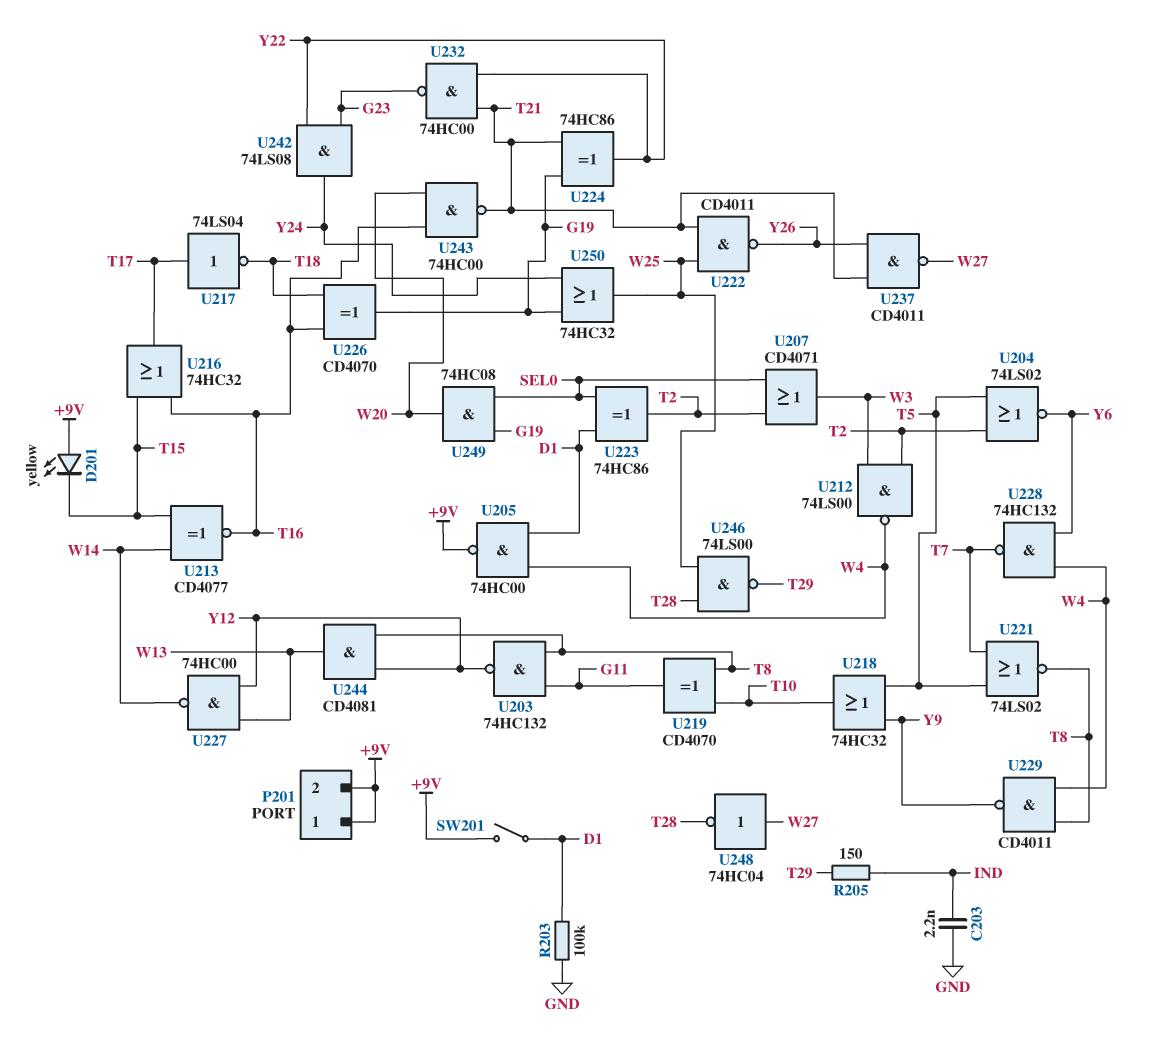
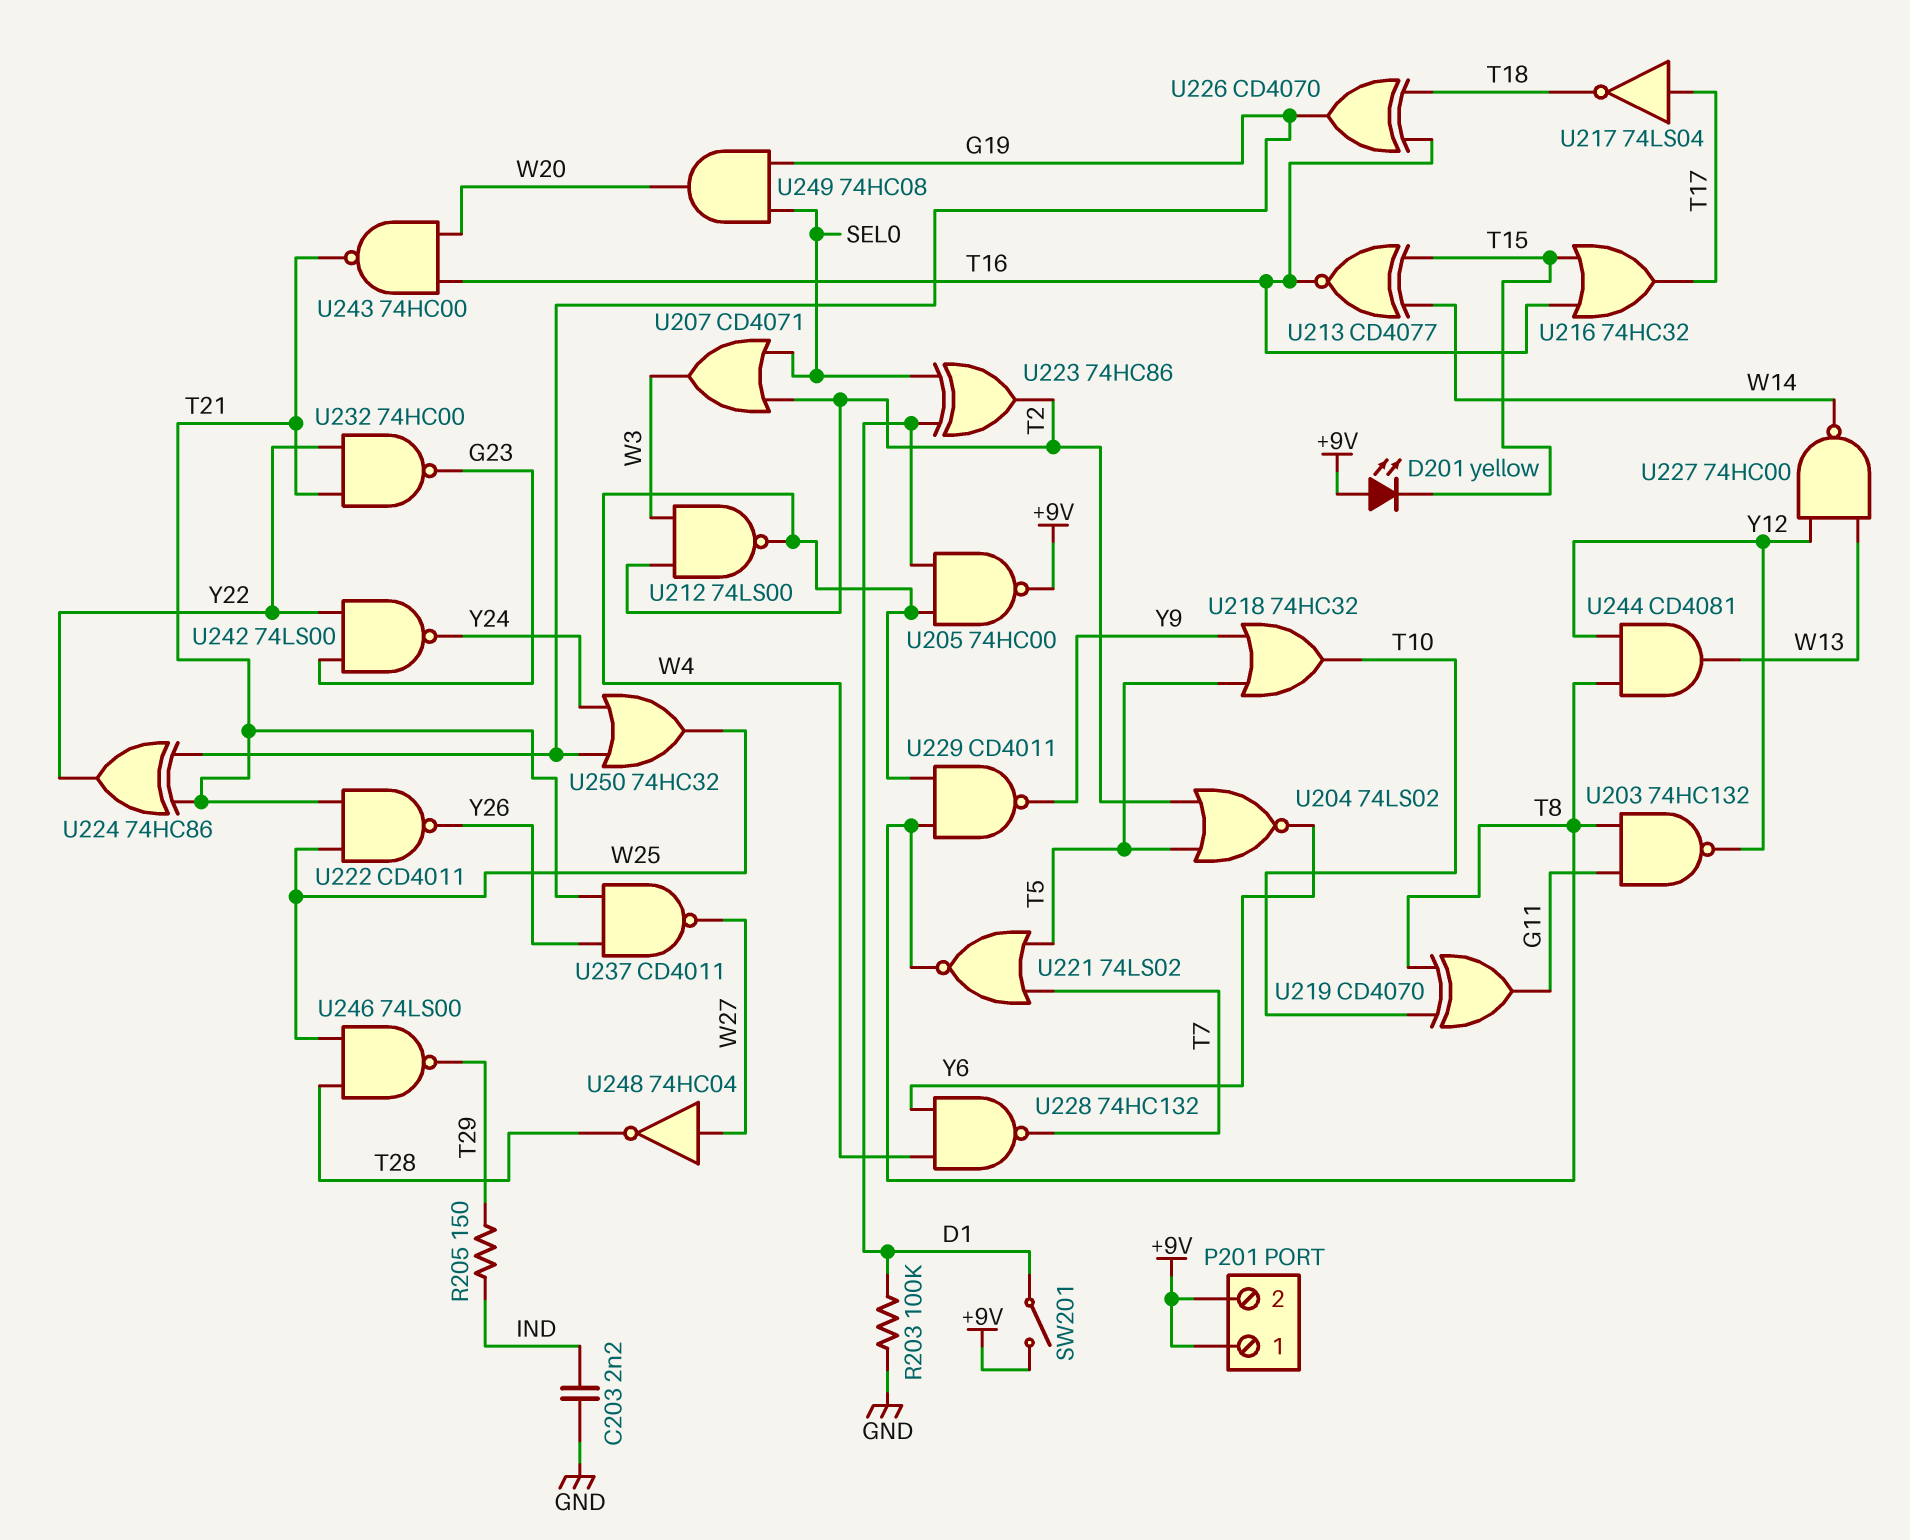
U242: AND 74LS08 (in G23, in Y22, out Y24) -> NAND 74LS00 (in G23, in Y22, out Y24)

